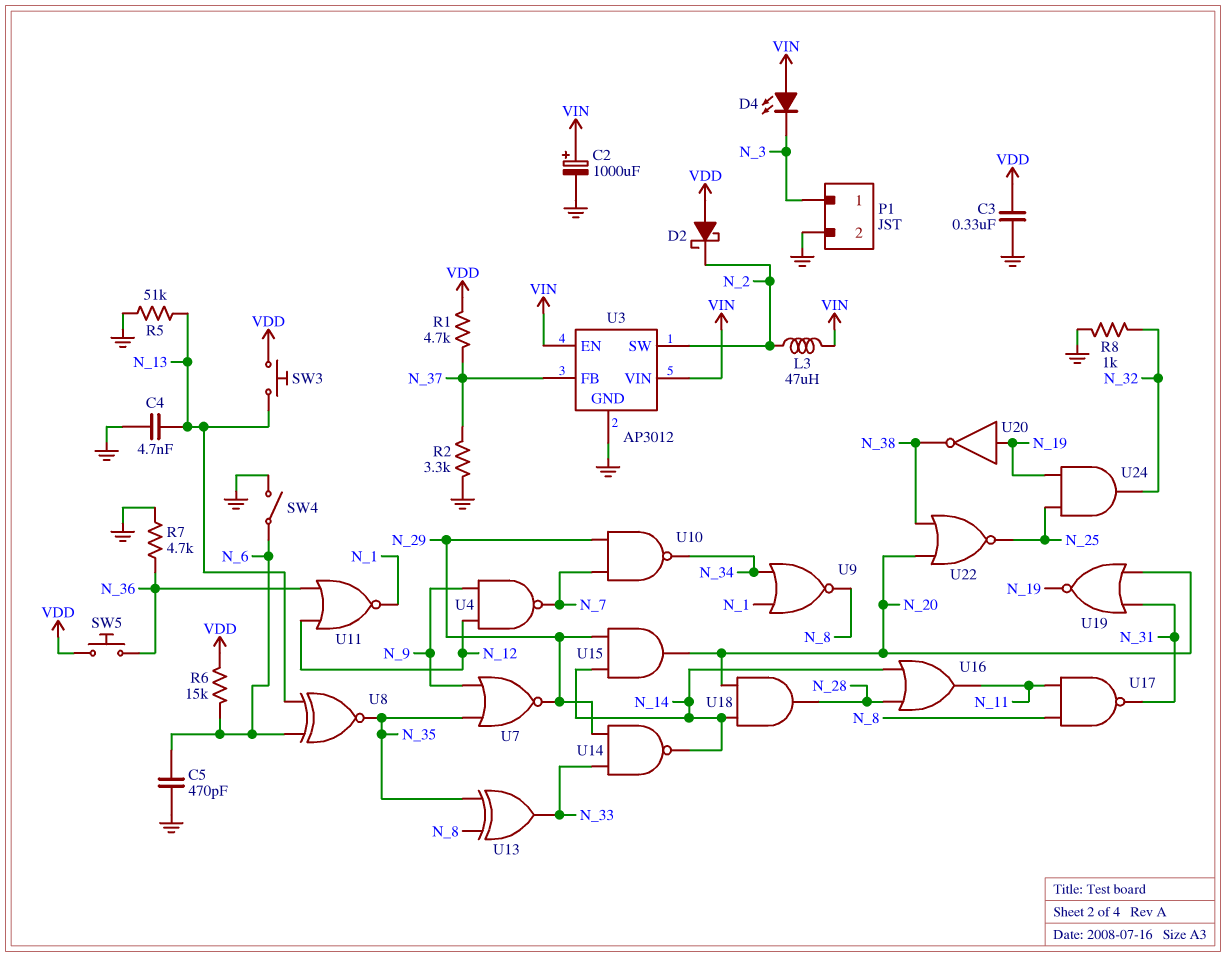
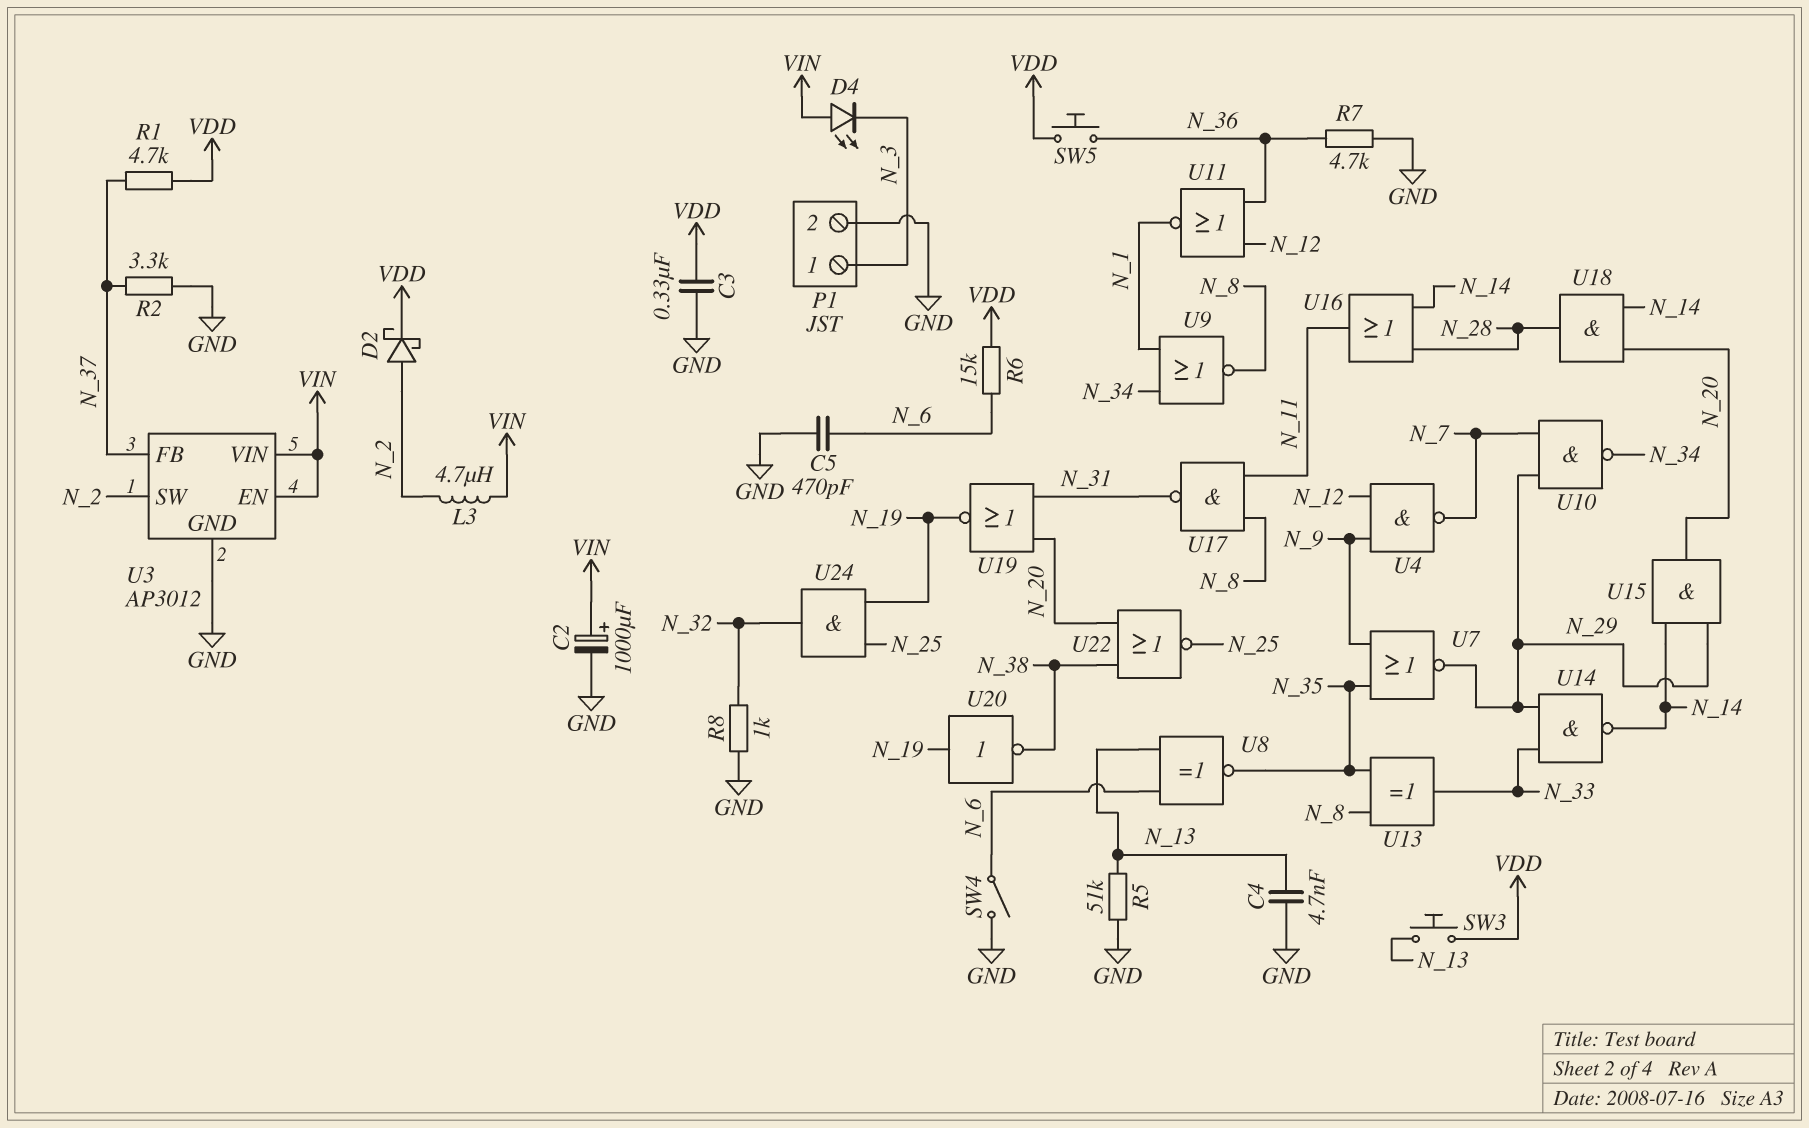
D2: schottky (A VDD, K N_2) -> schottky (A N_2, K VDD)
L3: 47uH (N_2, VIN) -> 4.7uH (N_2, VIN)

